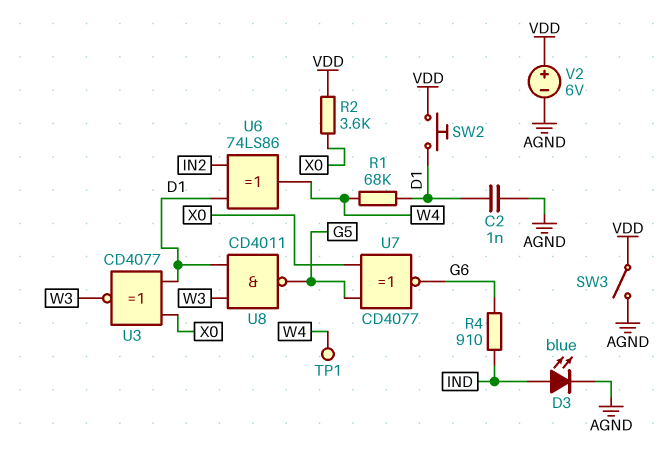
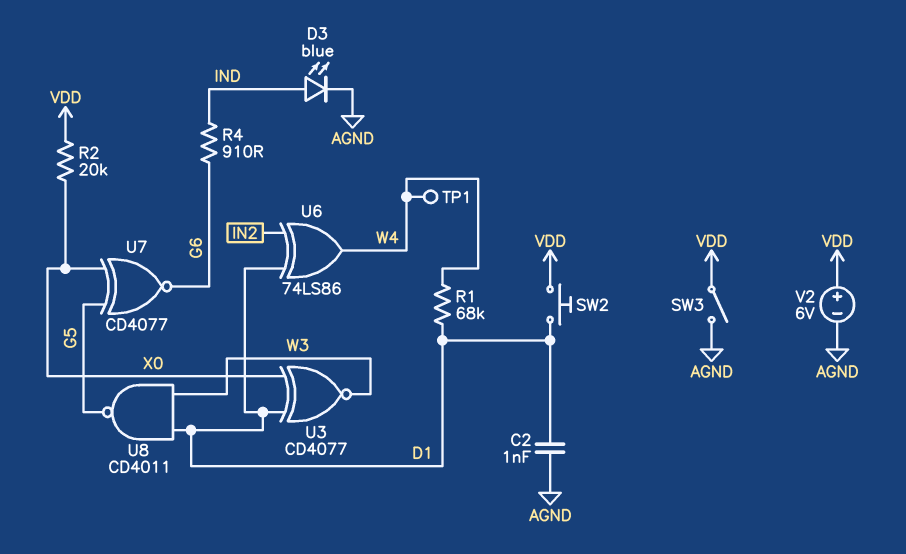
R2: 3.6k (VDD, X0) -> 20k (VDD, X0)

